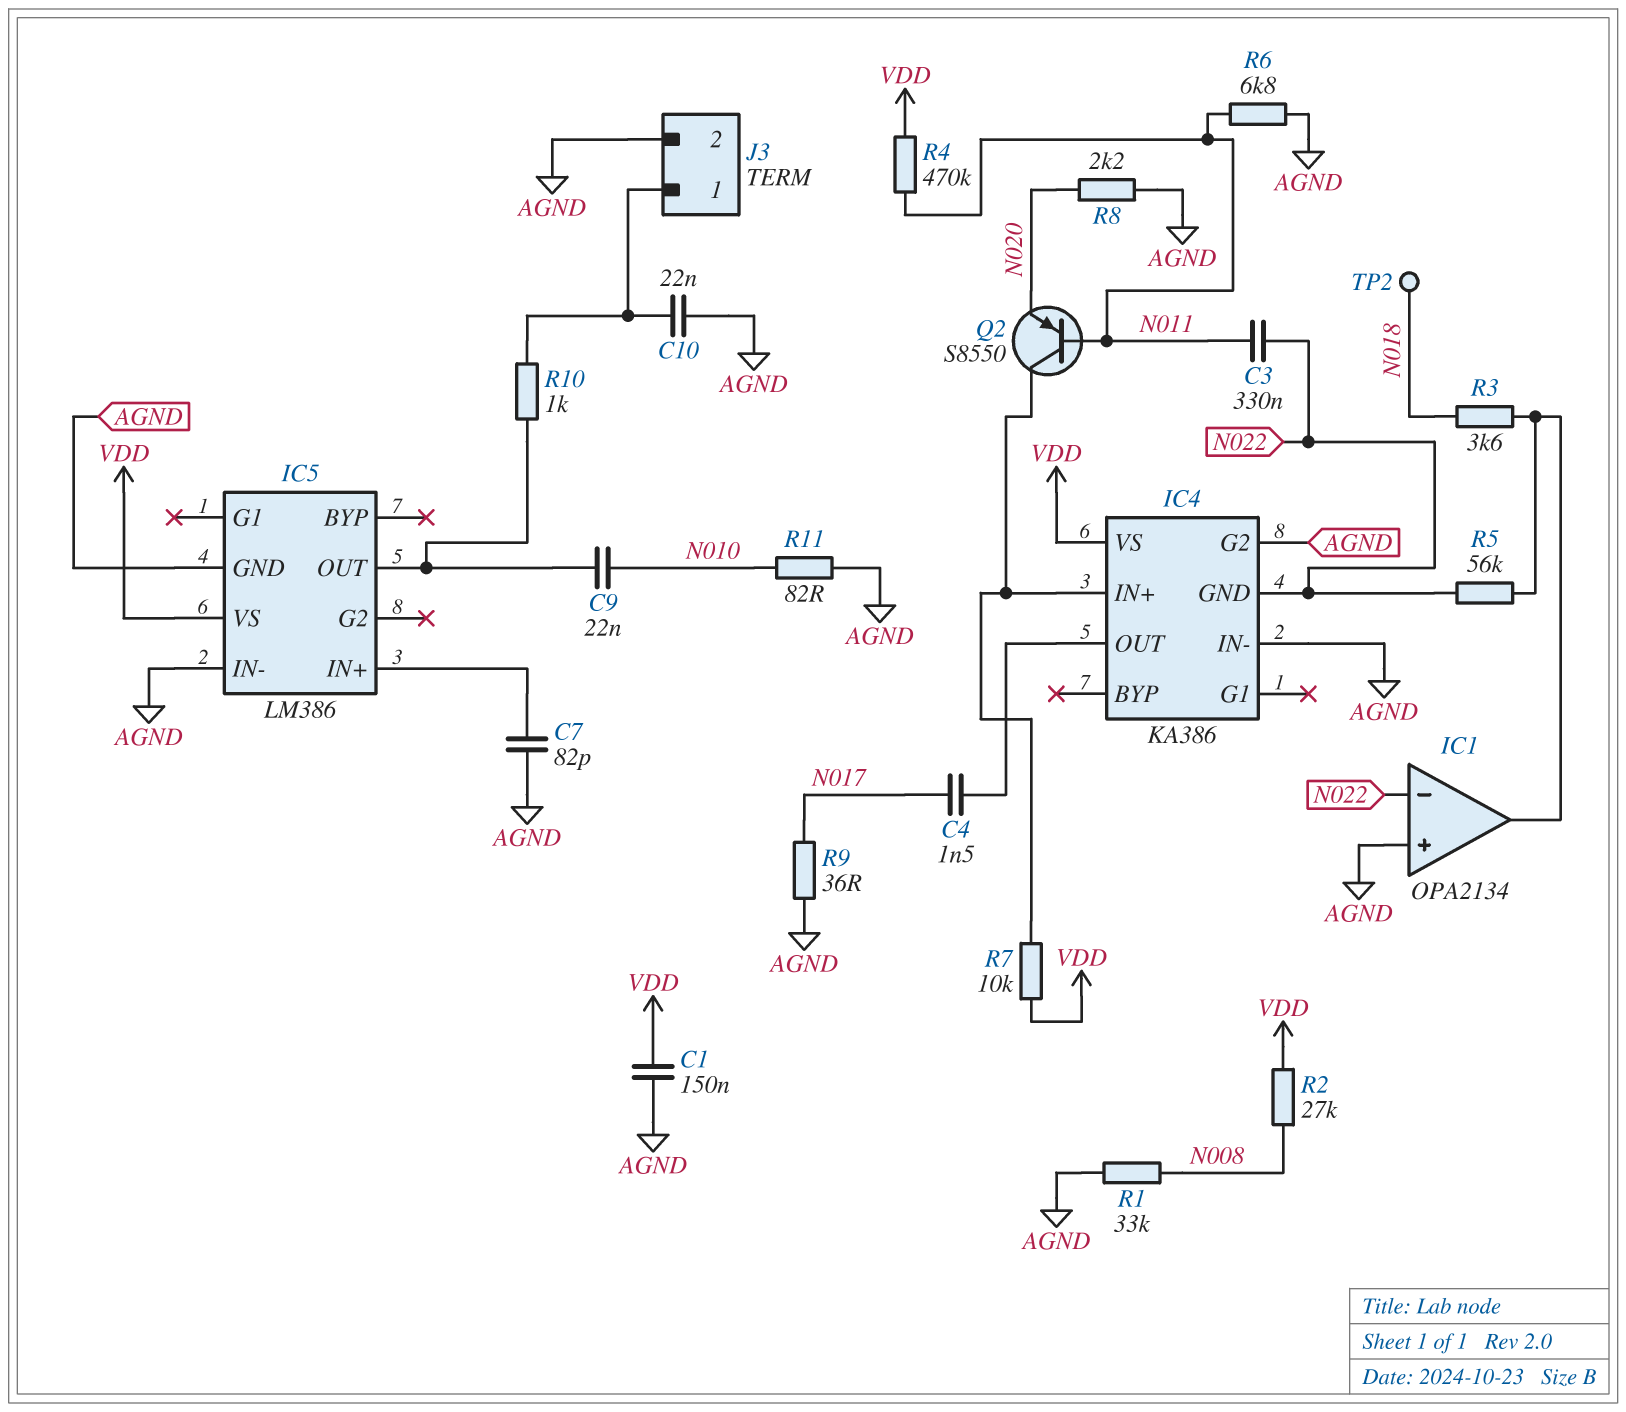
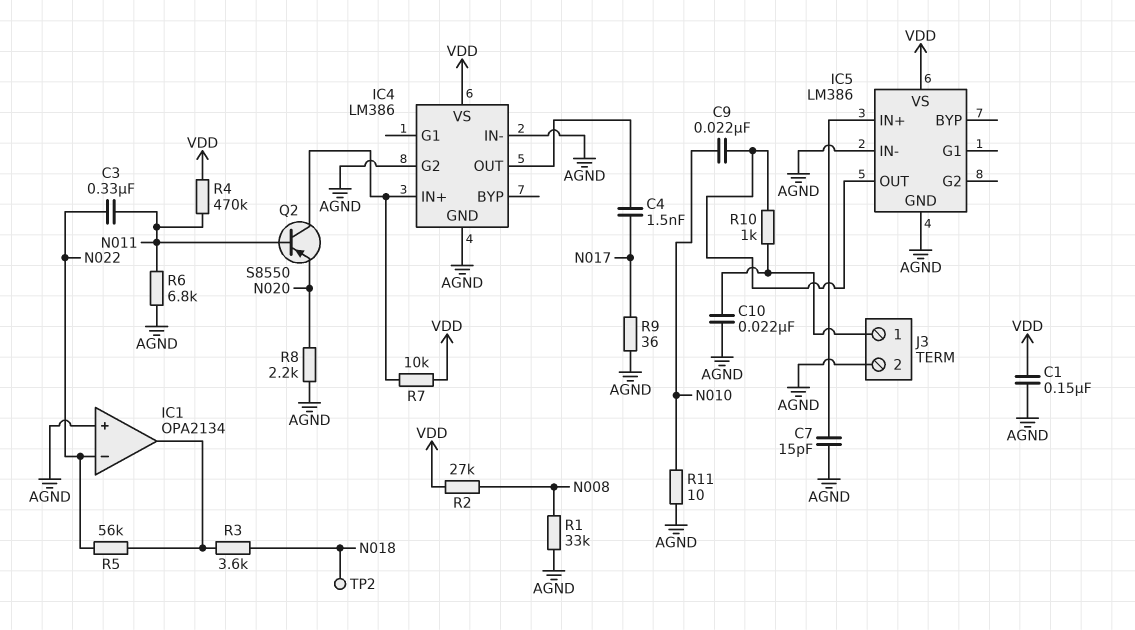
C7: 82pF (AGND, IC5/IN+) -> 15pF (AGND, IC5/IN+)
IC4: KA386 -> LM386
IC4 pin GND: N022 -> AGND
R11: 82 (AGND, N010) -> 10 (AGND, N010)

